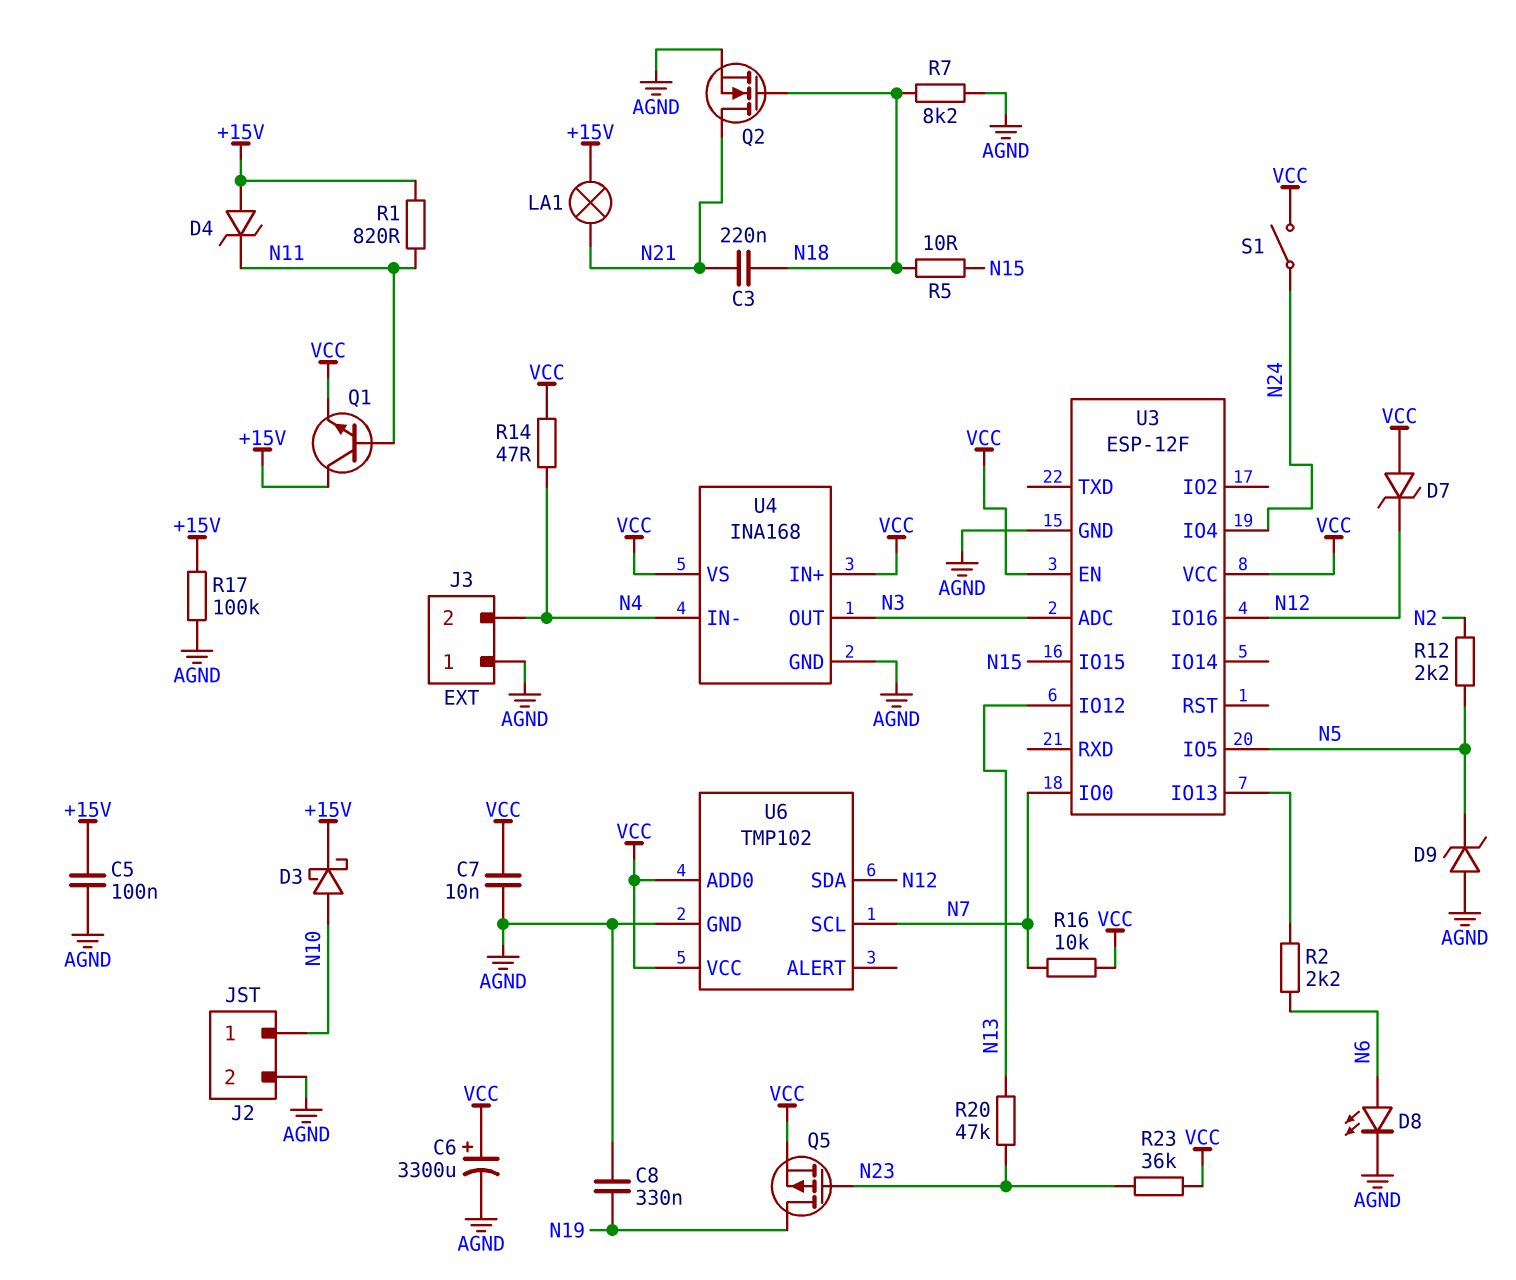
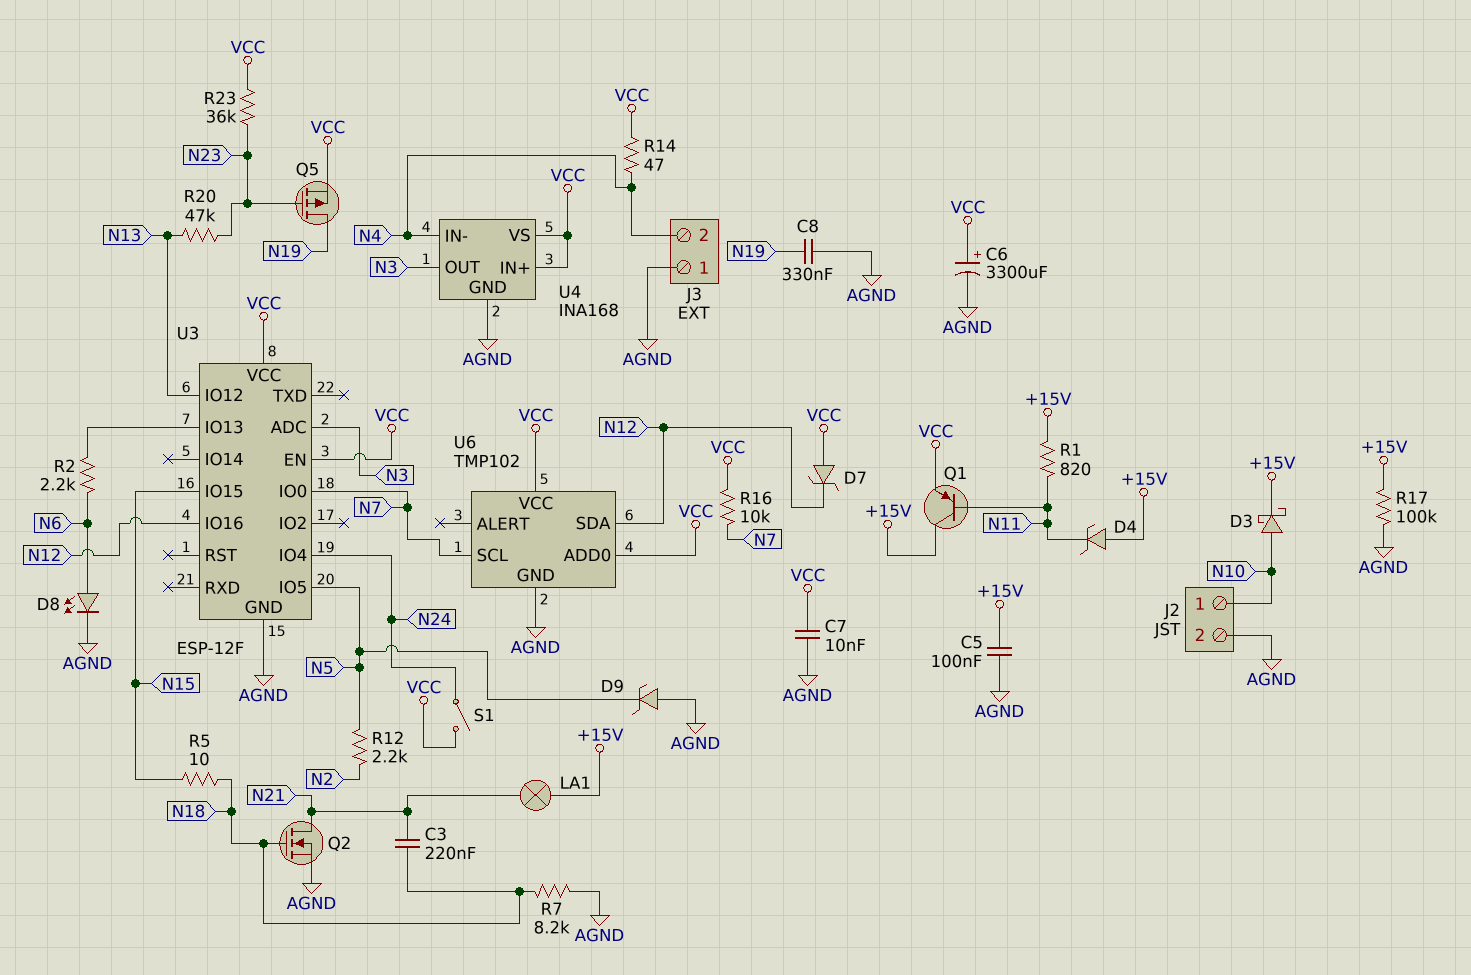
Q1: NPN (B N11, C +15V, E VCC) -> PNP (B N11, C +15V, E VCC)

